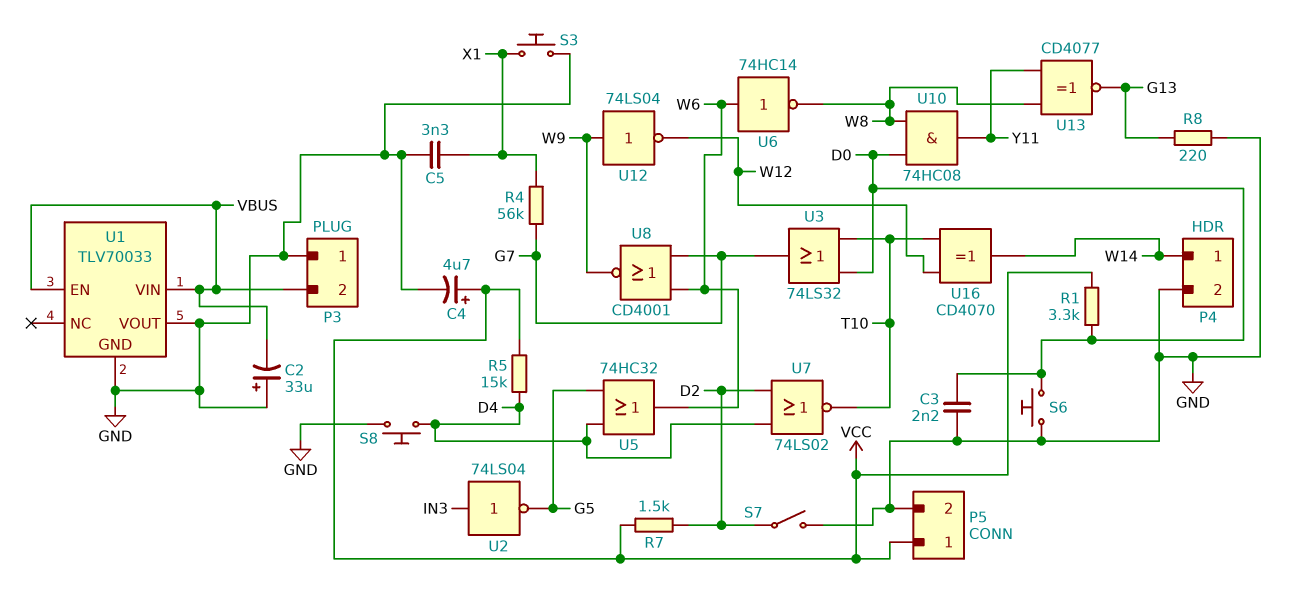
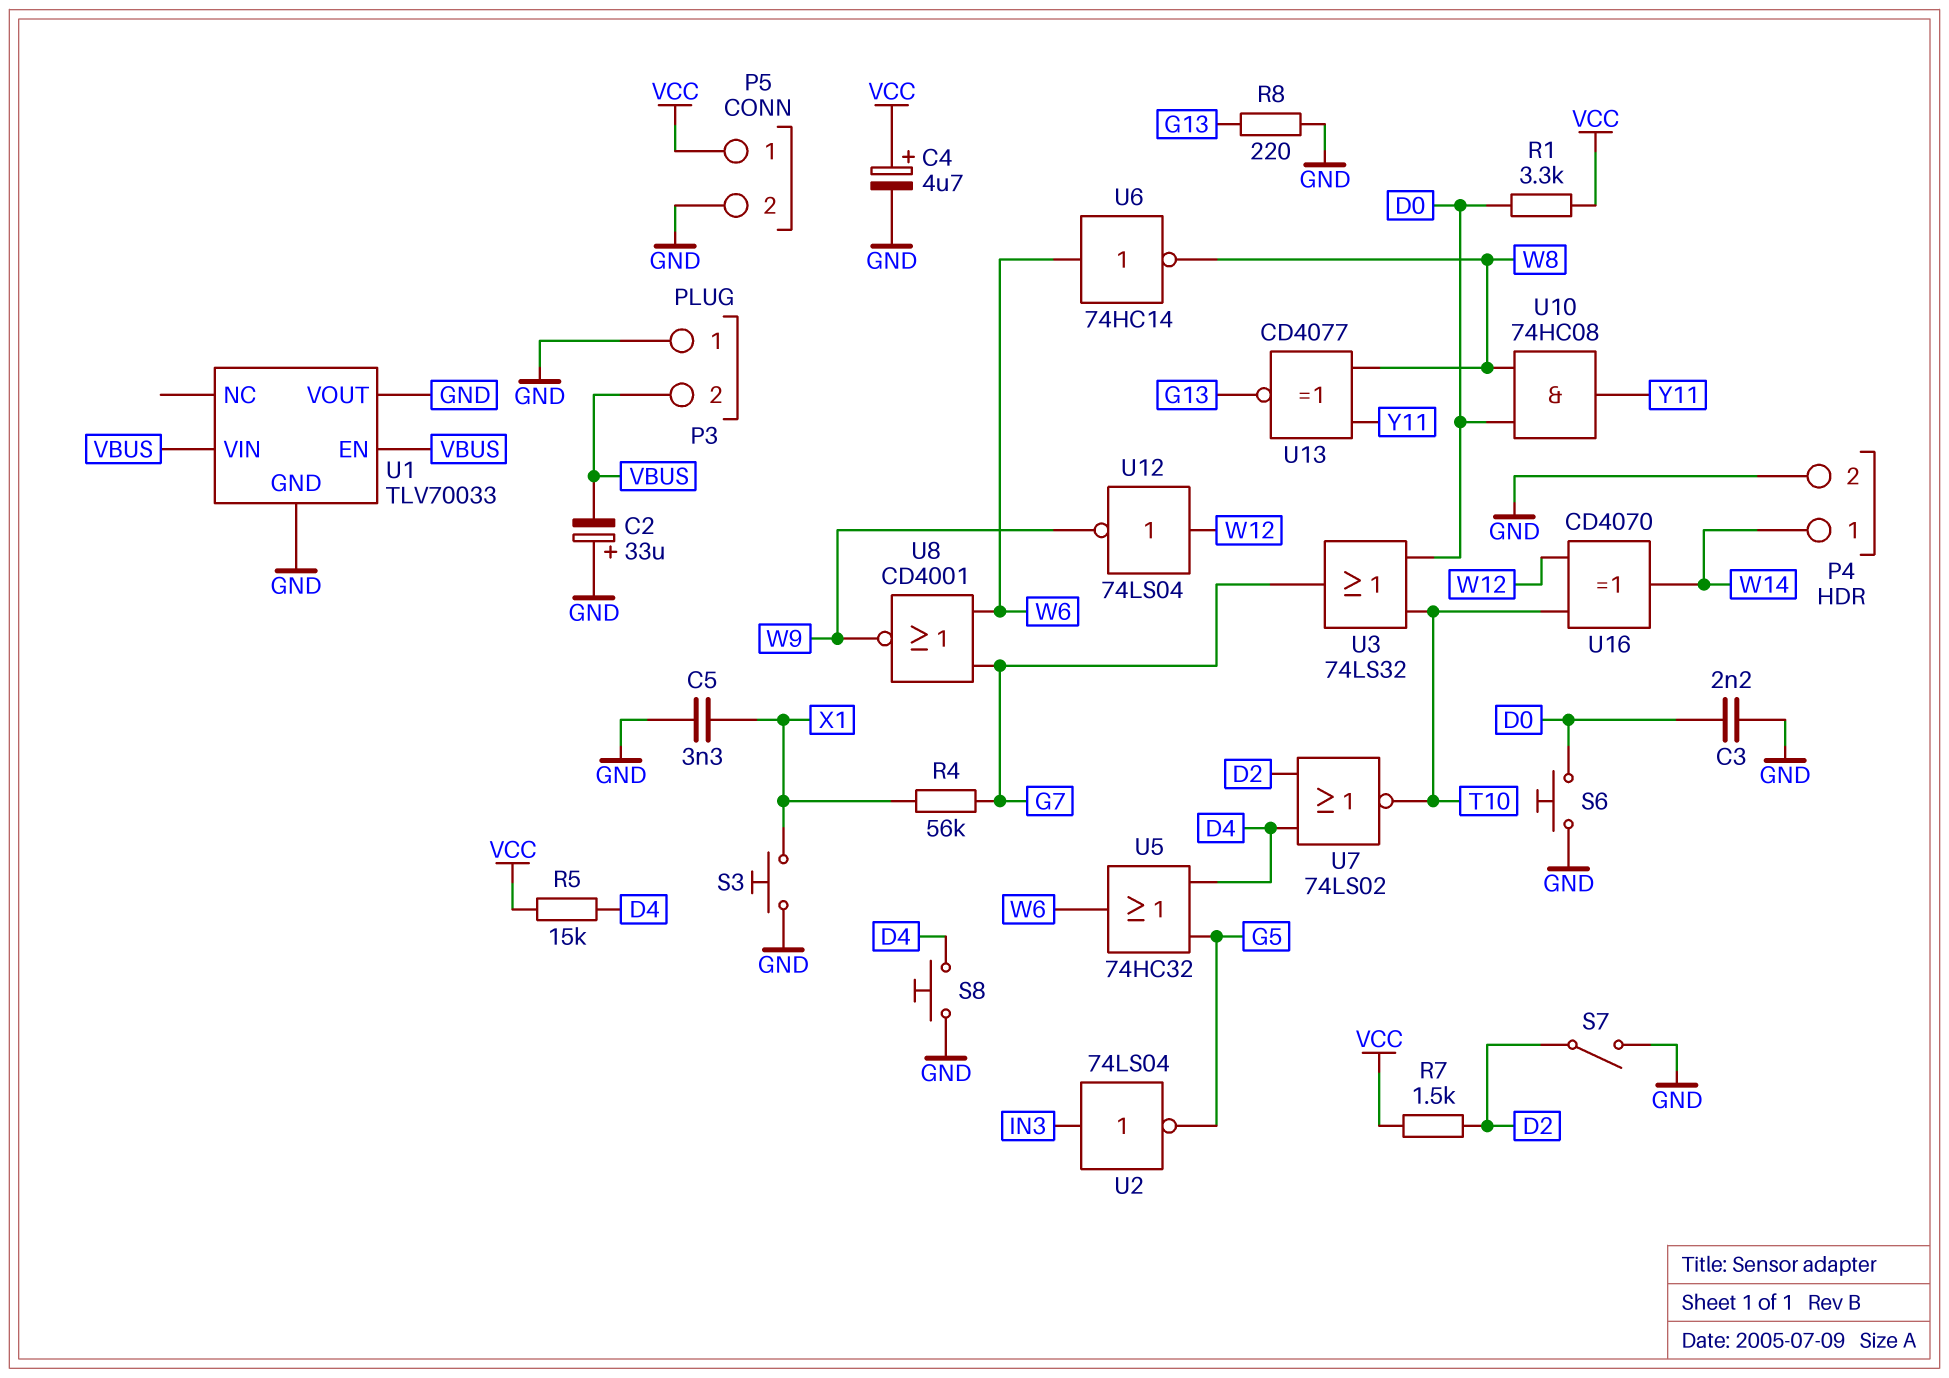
U12: NOT 74LS04 (in W9, out W12) -> NOT 74LS04 (in W12, out W9)

